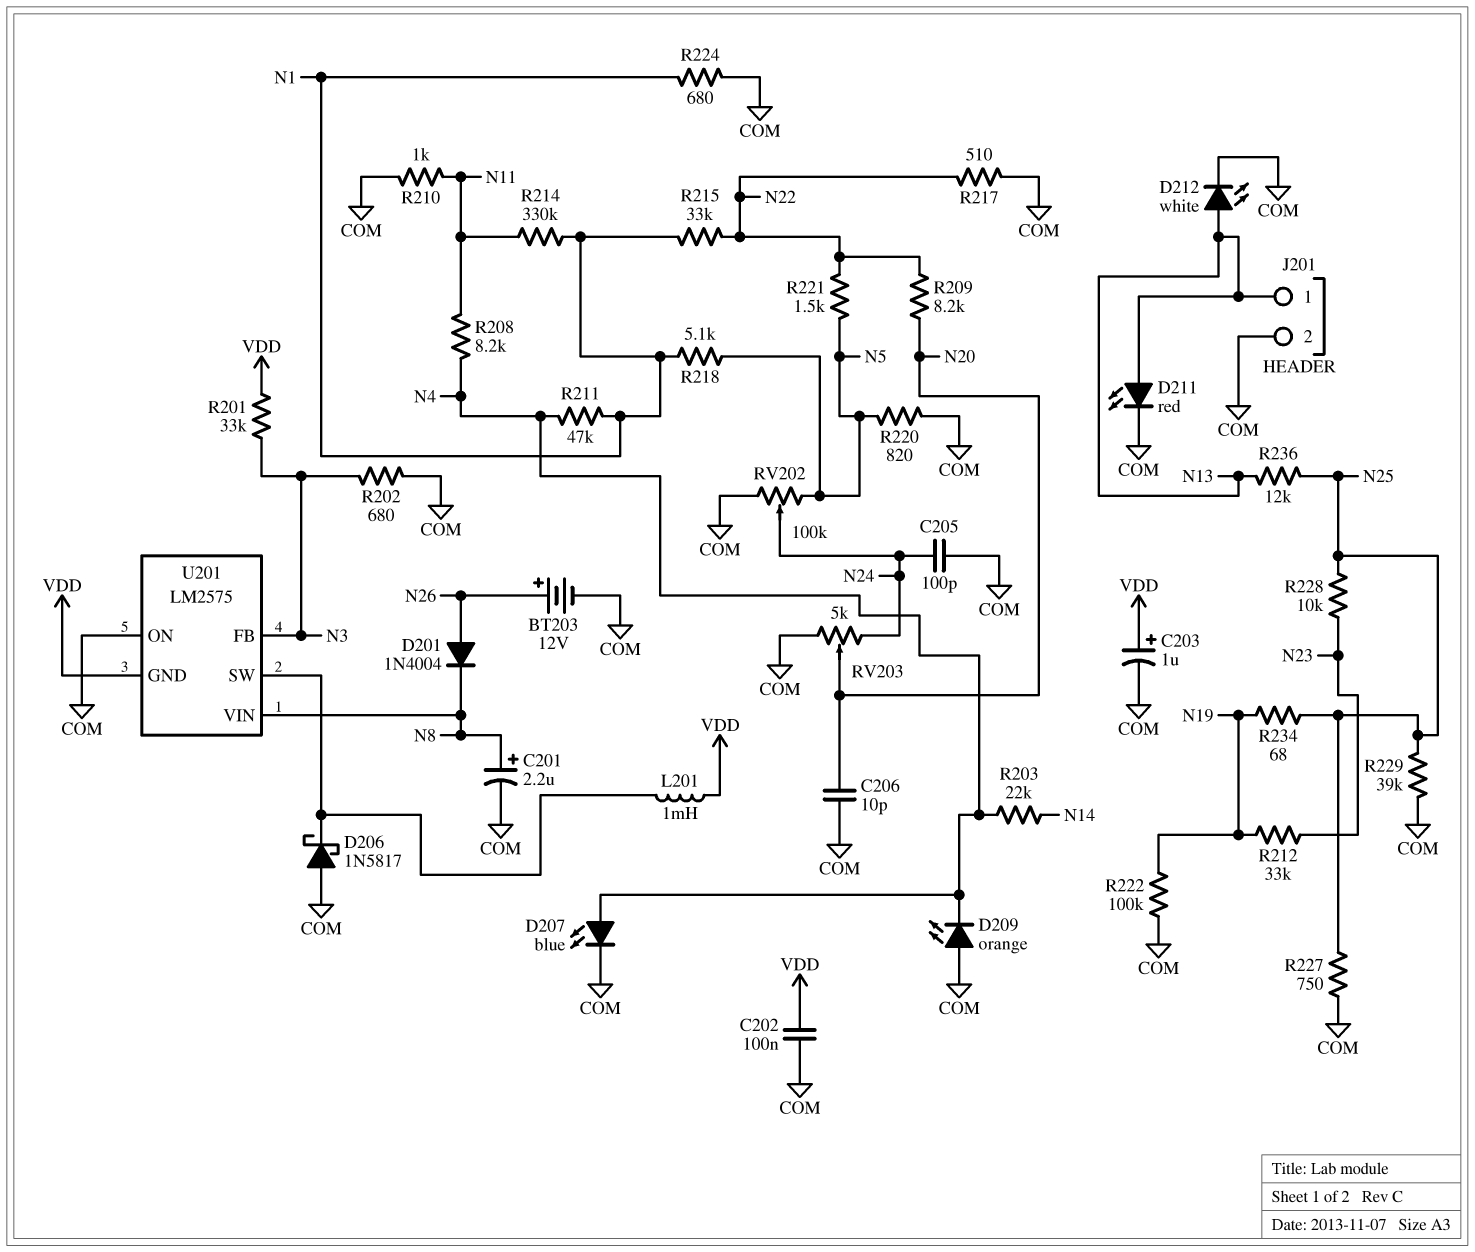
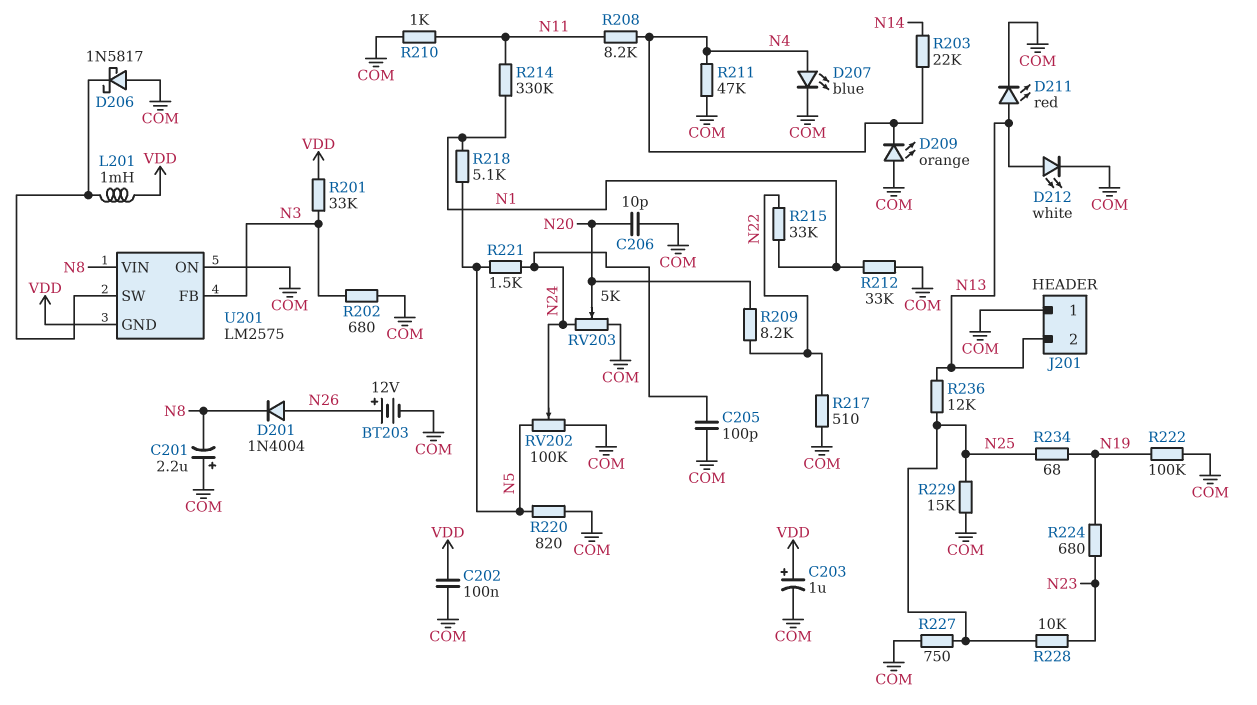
C201: 2.2uF (plus N8, minus COM) -> 2.2uF (plus COM, minus N8)
J201 pin 1: N13 -> COM
J201 pin 2: COM -> N13
R211: 47k (N1, N4) -> 47k (COM, N4)
R212: 33k (N19, N23) -> 33k (COM, N1)
R221: 1.5k (N5, N22) -> 1.5k (N5, N24)
R224: 680 (COM, N1) -> 680 (N19, N23)
R229: 39k (COM, N25) -> 15k (COM, N25)

